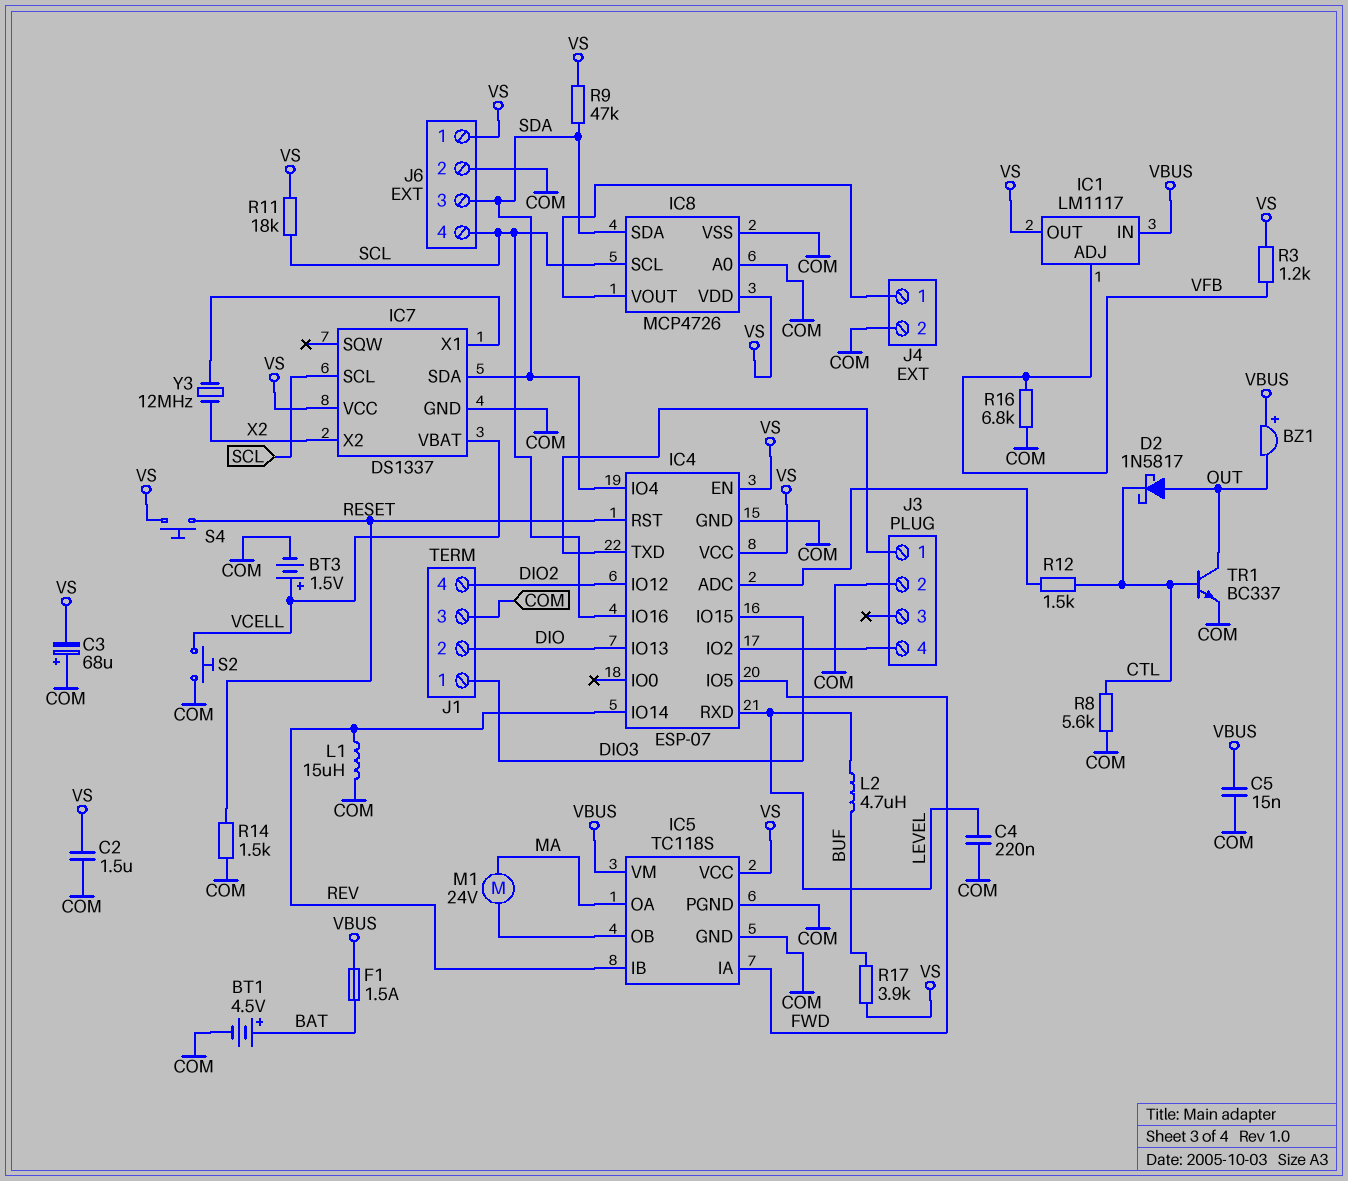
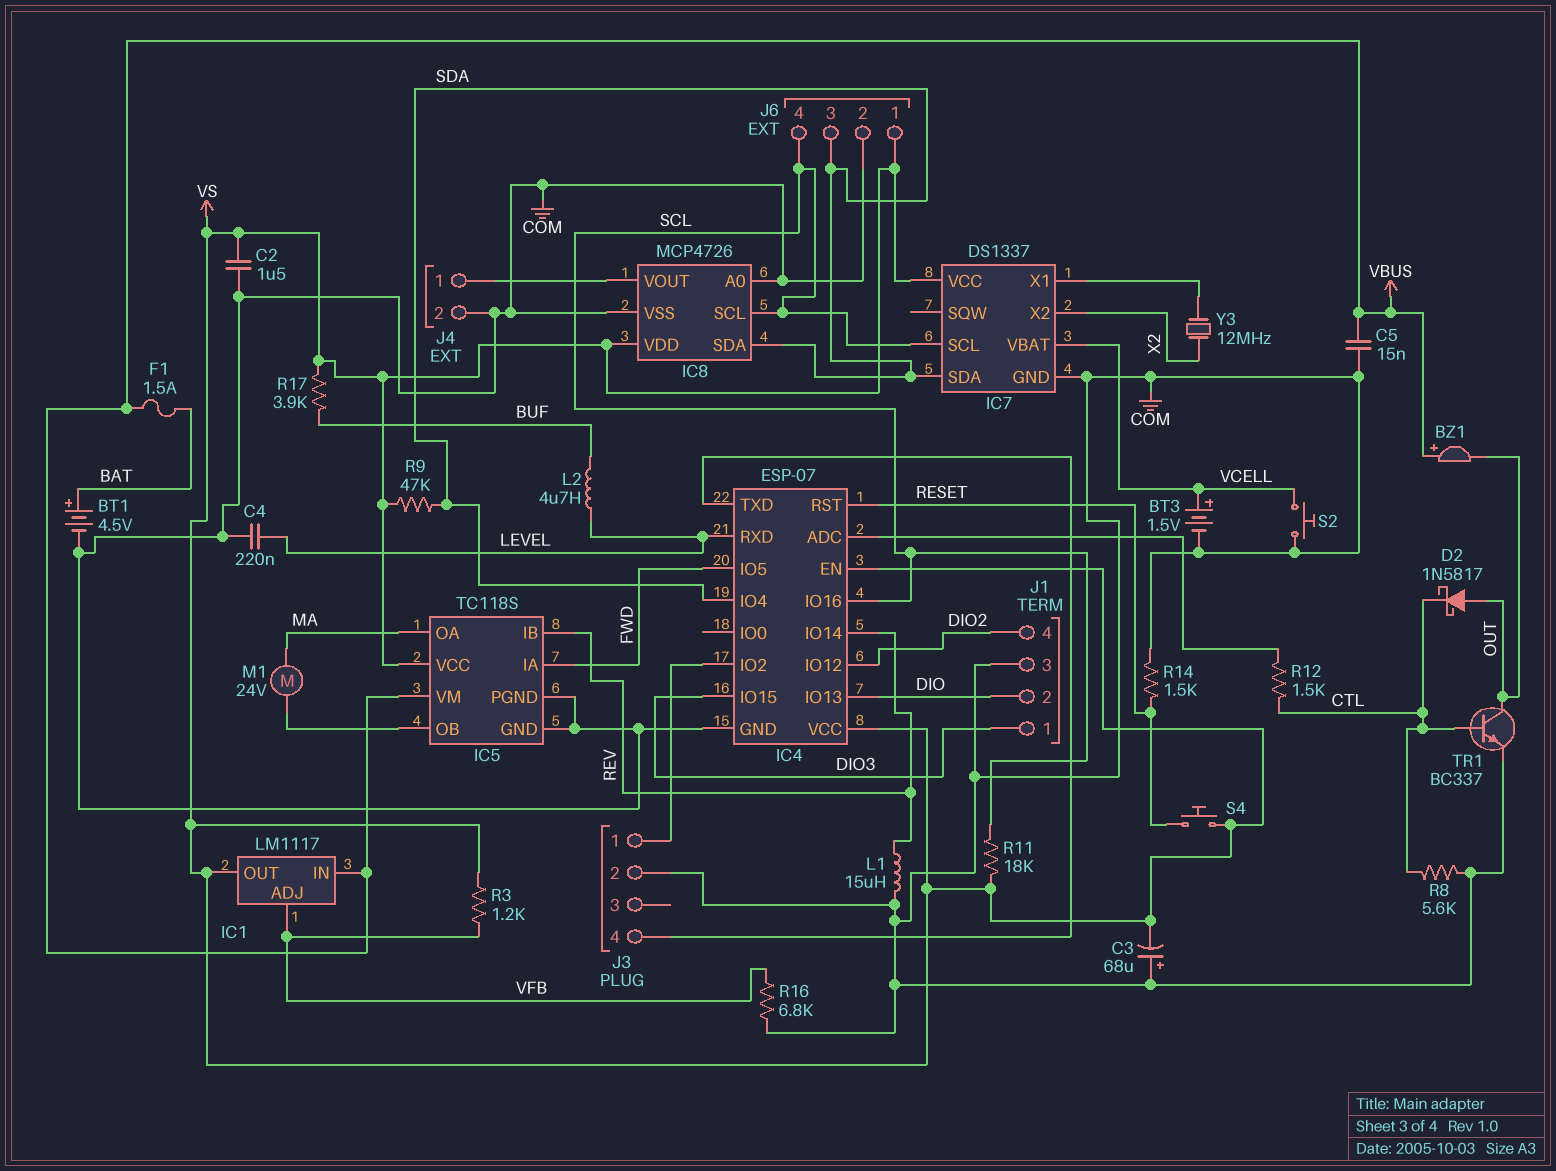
J3 pin 1: IC4/TXD -> IC4/IO2
J3 pin 4: IC4/IO2 -> IC4/TXD

